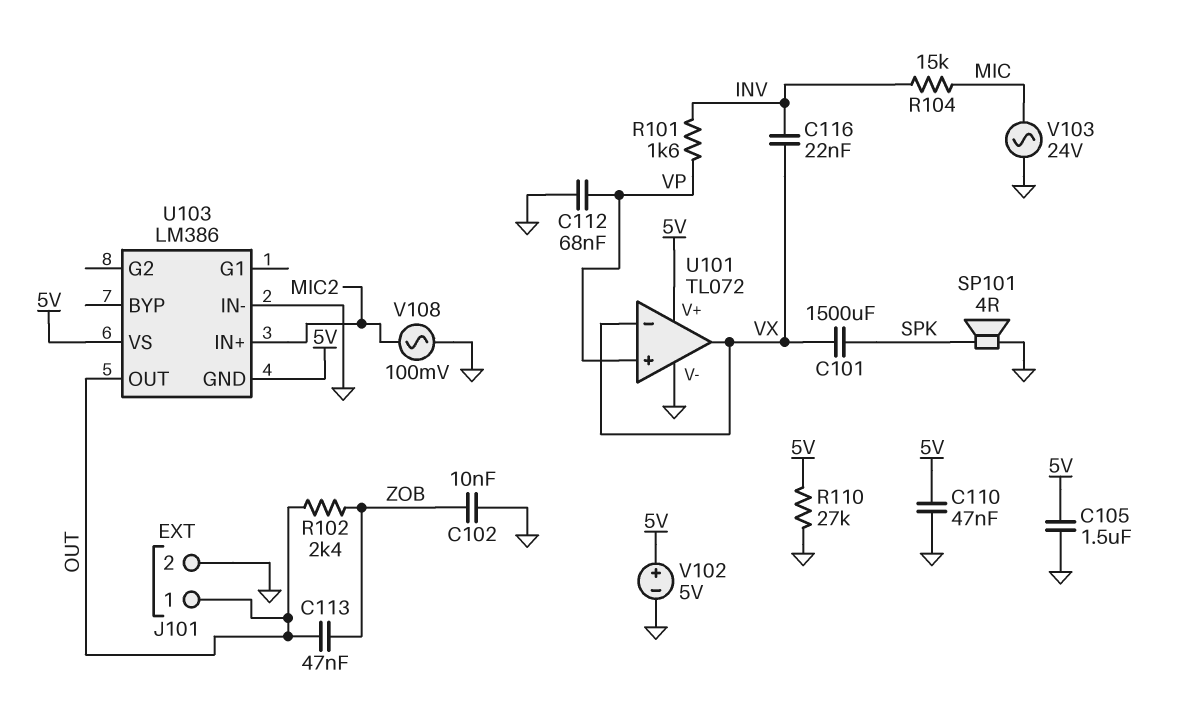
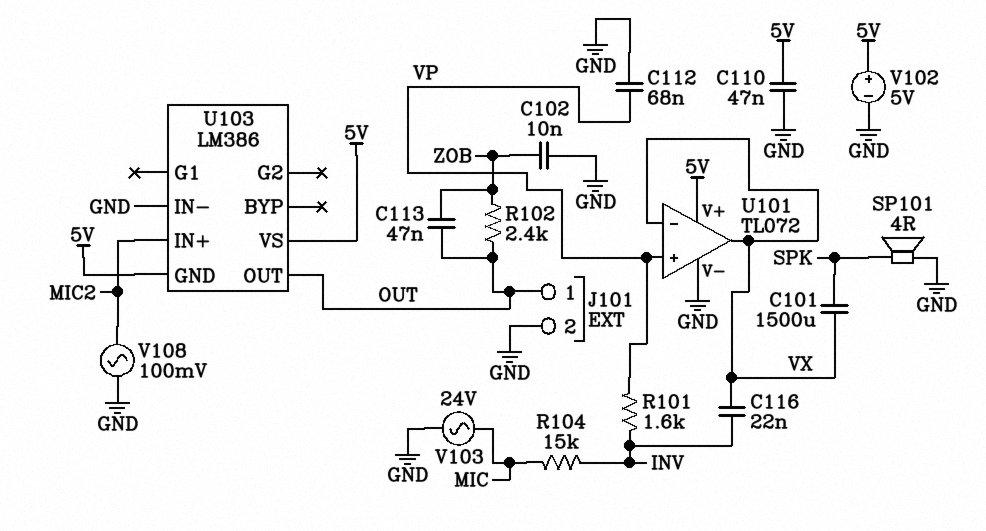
C105: 1.5uF (5V, GND) -> none
R110: 27k (5V, GND) -> none

